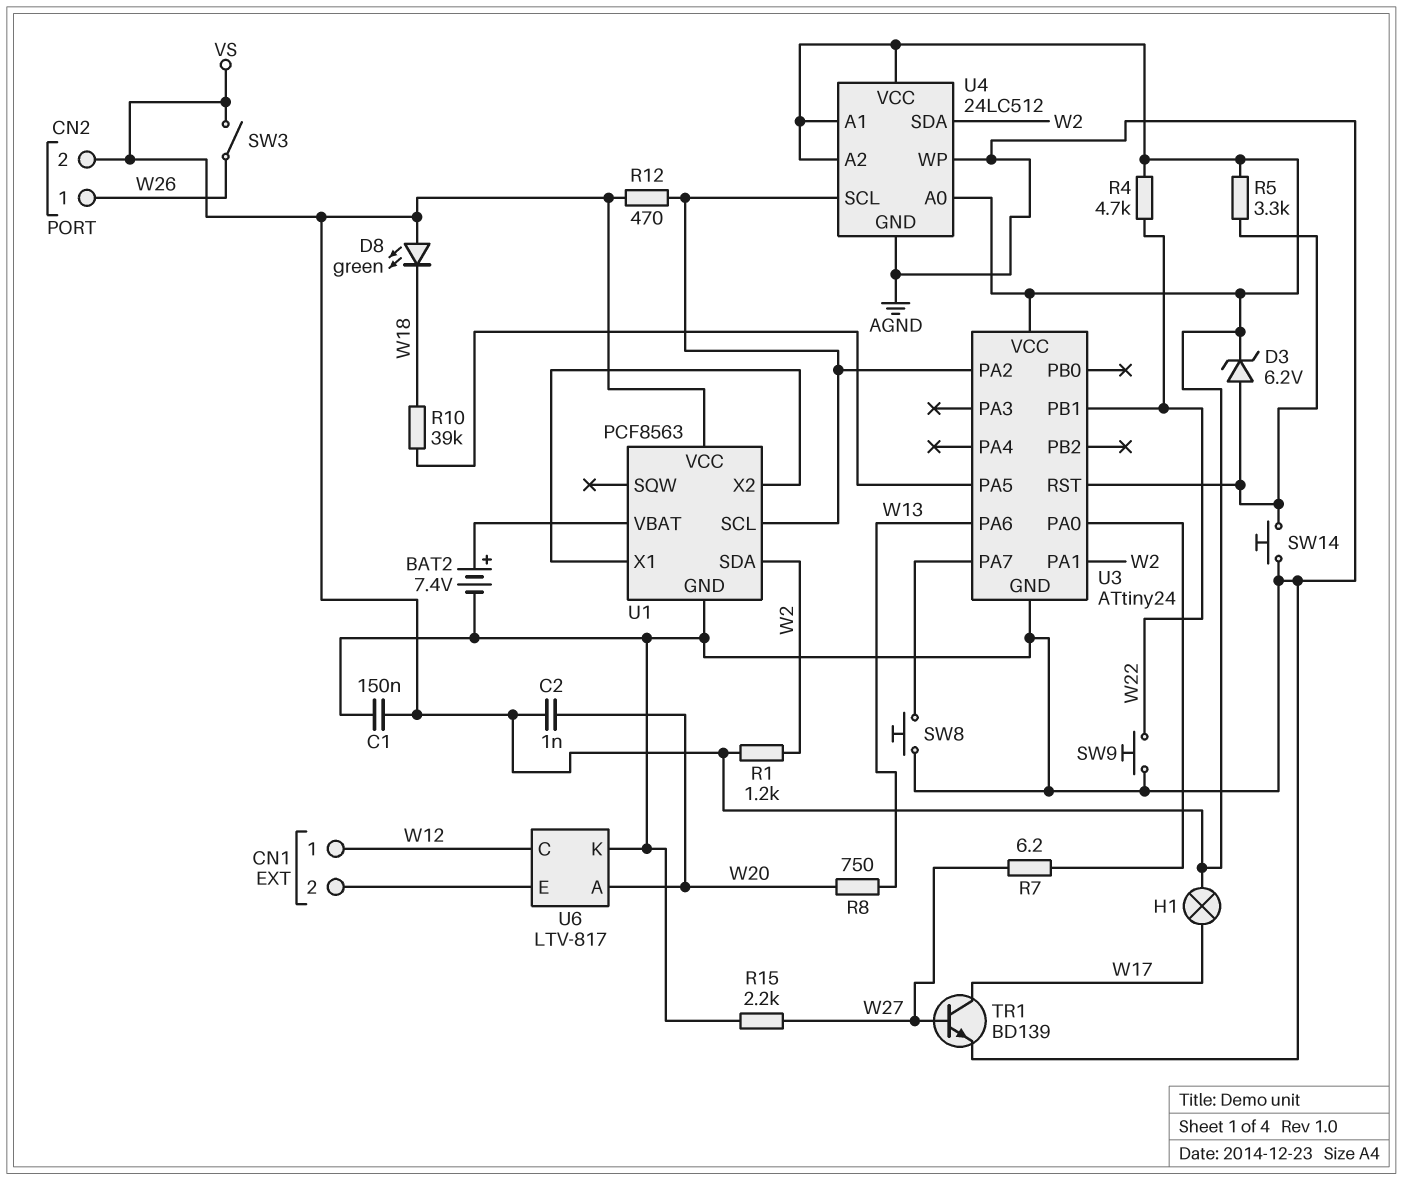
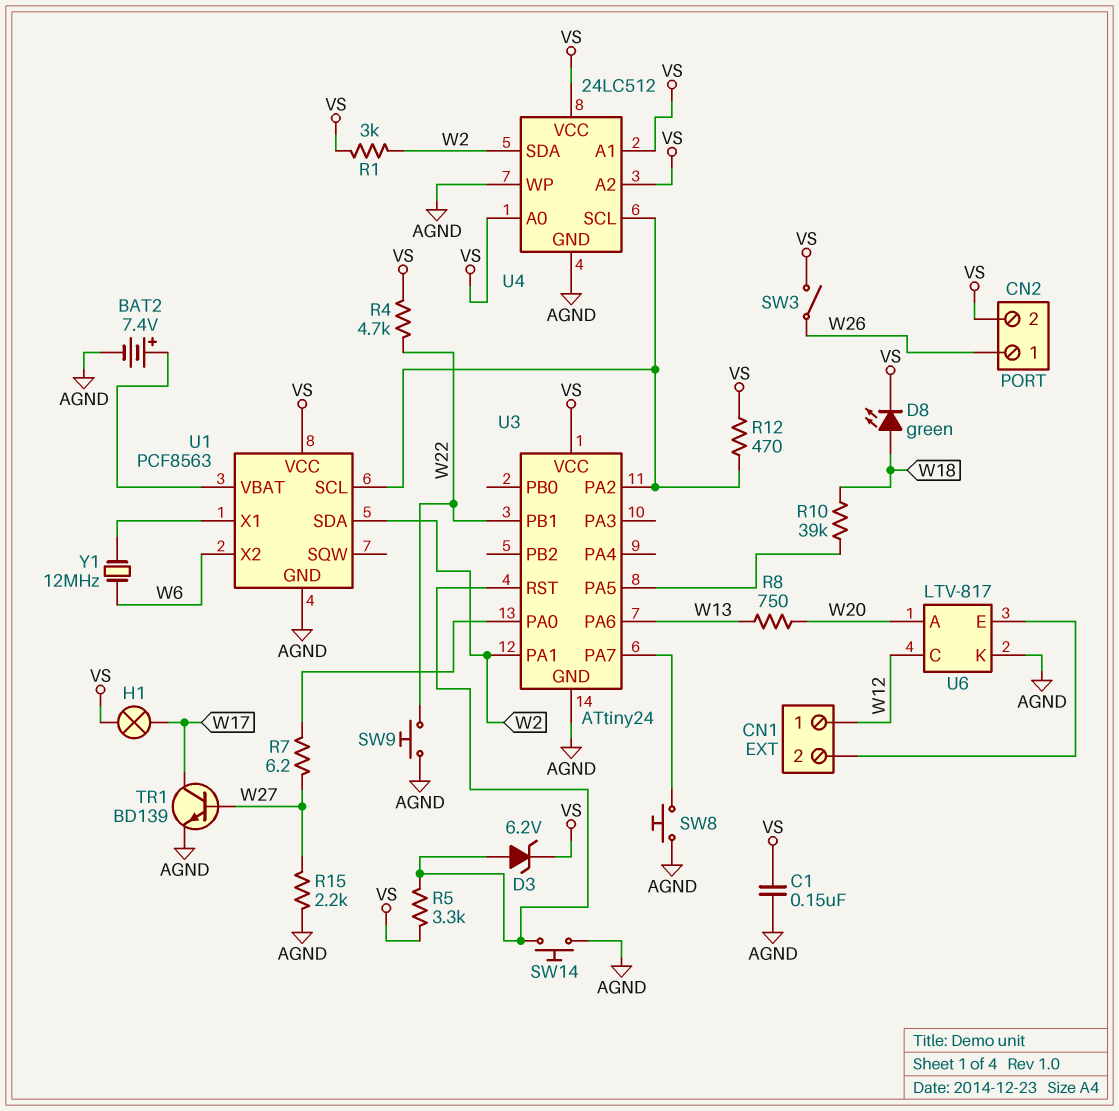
C2: 1nF (VS, W20) -> none
D8: LED green (A VS, K W18) -> LED green (A W18, K VS)
R1: 1.2k (VS, W2) -> 3k (VS, W2)
U1 pin X2: U1/X1 -> W6
Y1: none -> 12MHz (U1/X1, W6)

